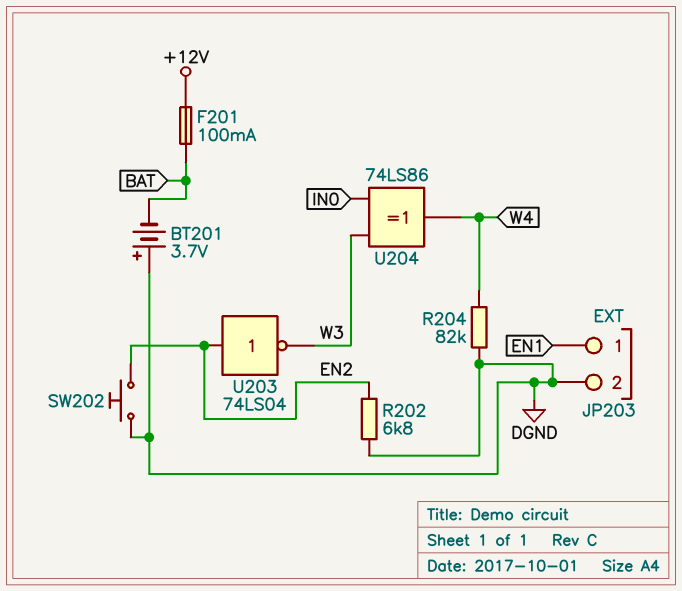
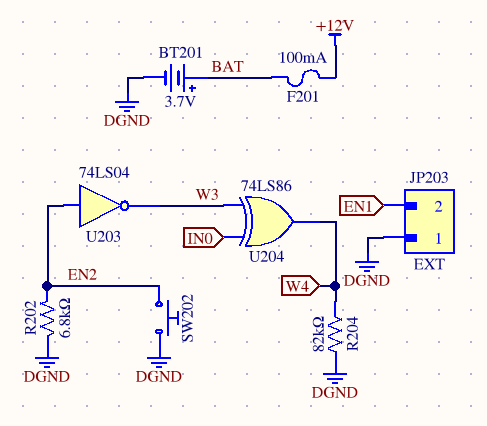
BT201: 3.7V (plus DGND, minus BAT) -> 3.7V (plus BAT, minus DGND)
JP203 pin 1: EN1 -> DGND
JP203 pin 2: DGND -> EN1

